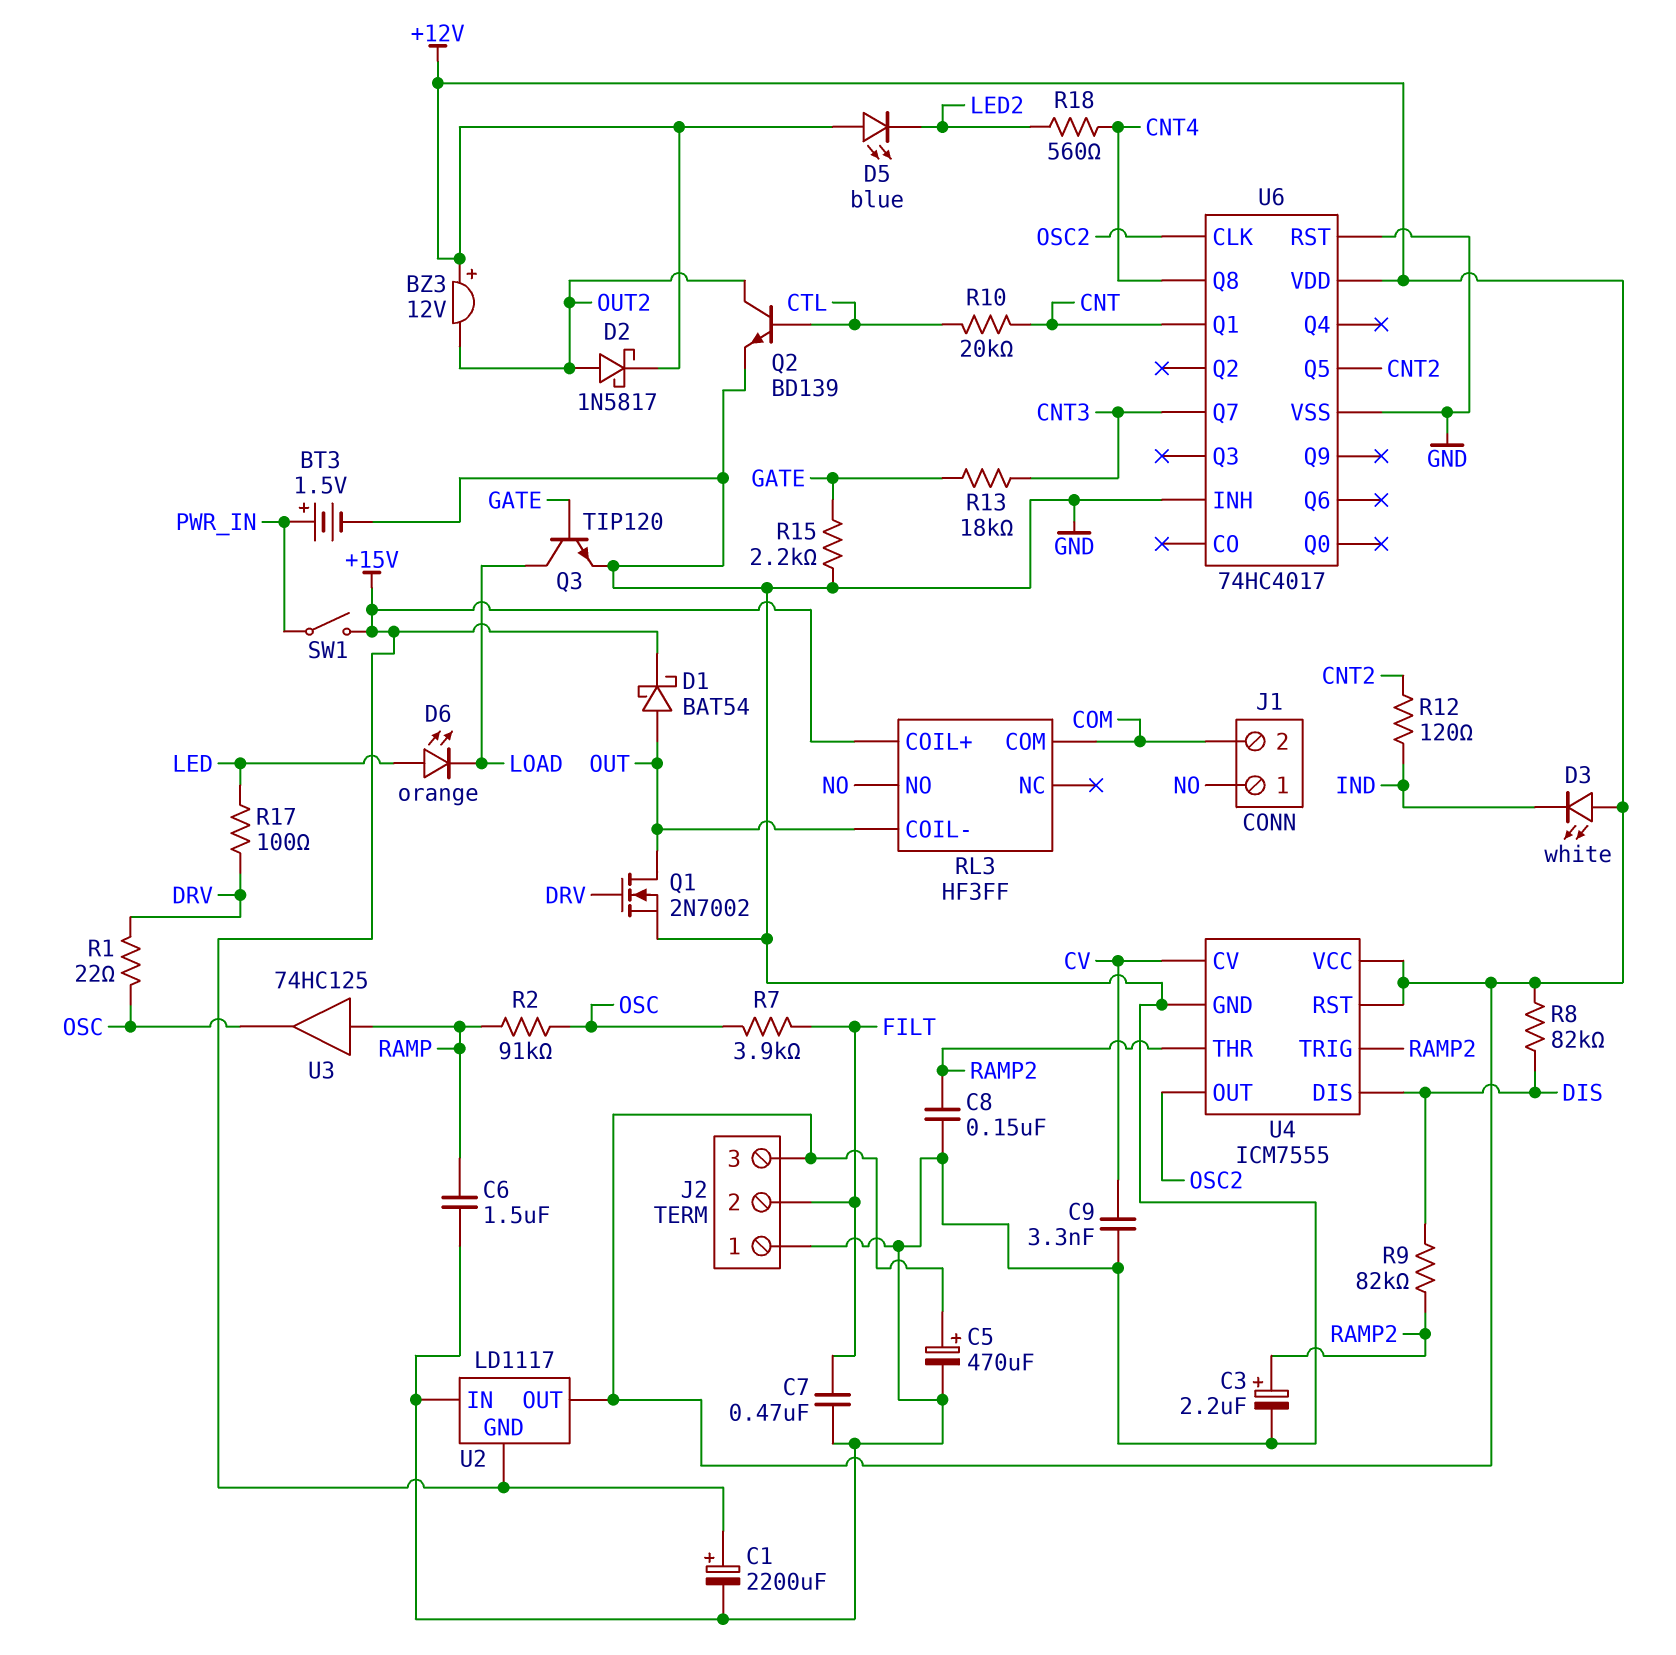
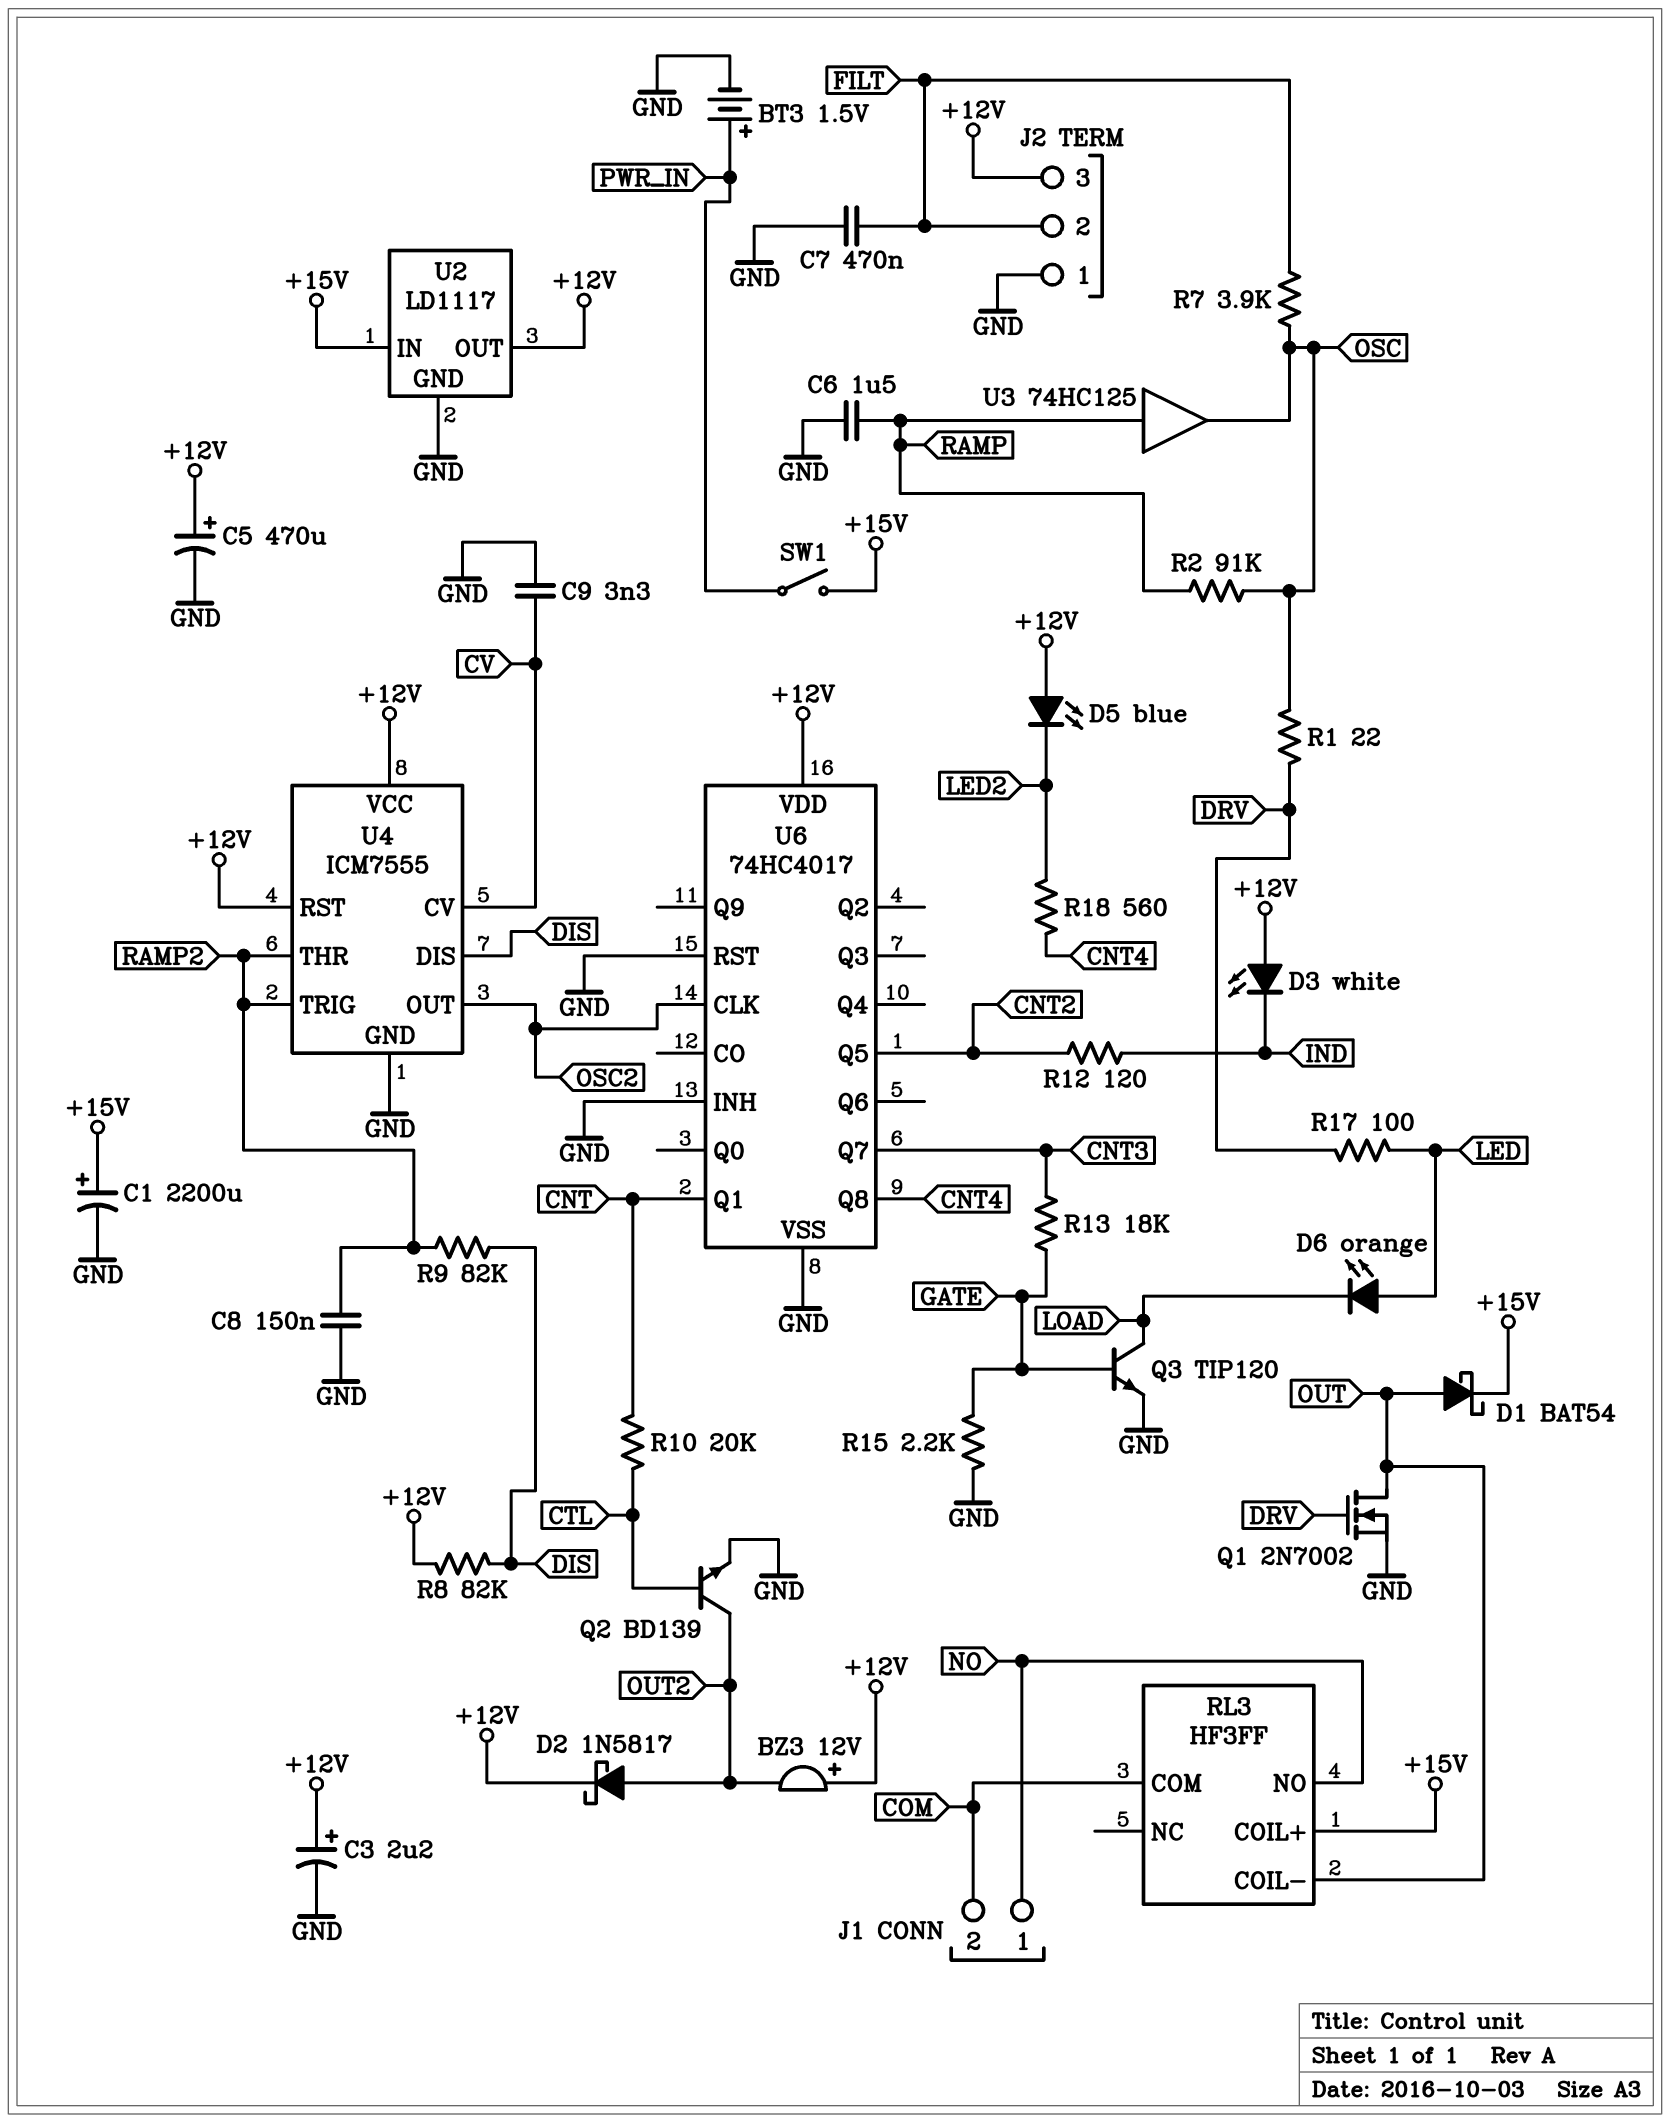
C3: 2.2uF (plus RAMP2, minus GND) -> 2.2uF (plus +12V, minus GND)
U2 pin GND: +15V -> GND
U2 pin IN: GND -> +15V

